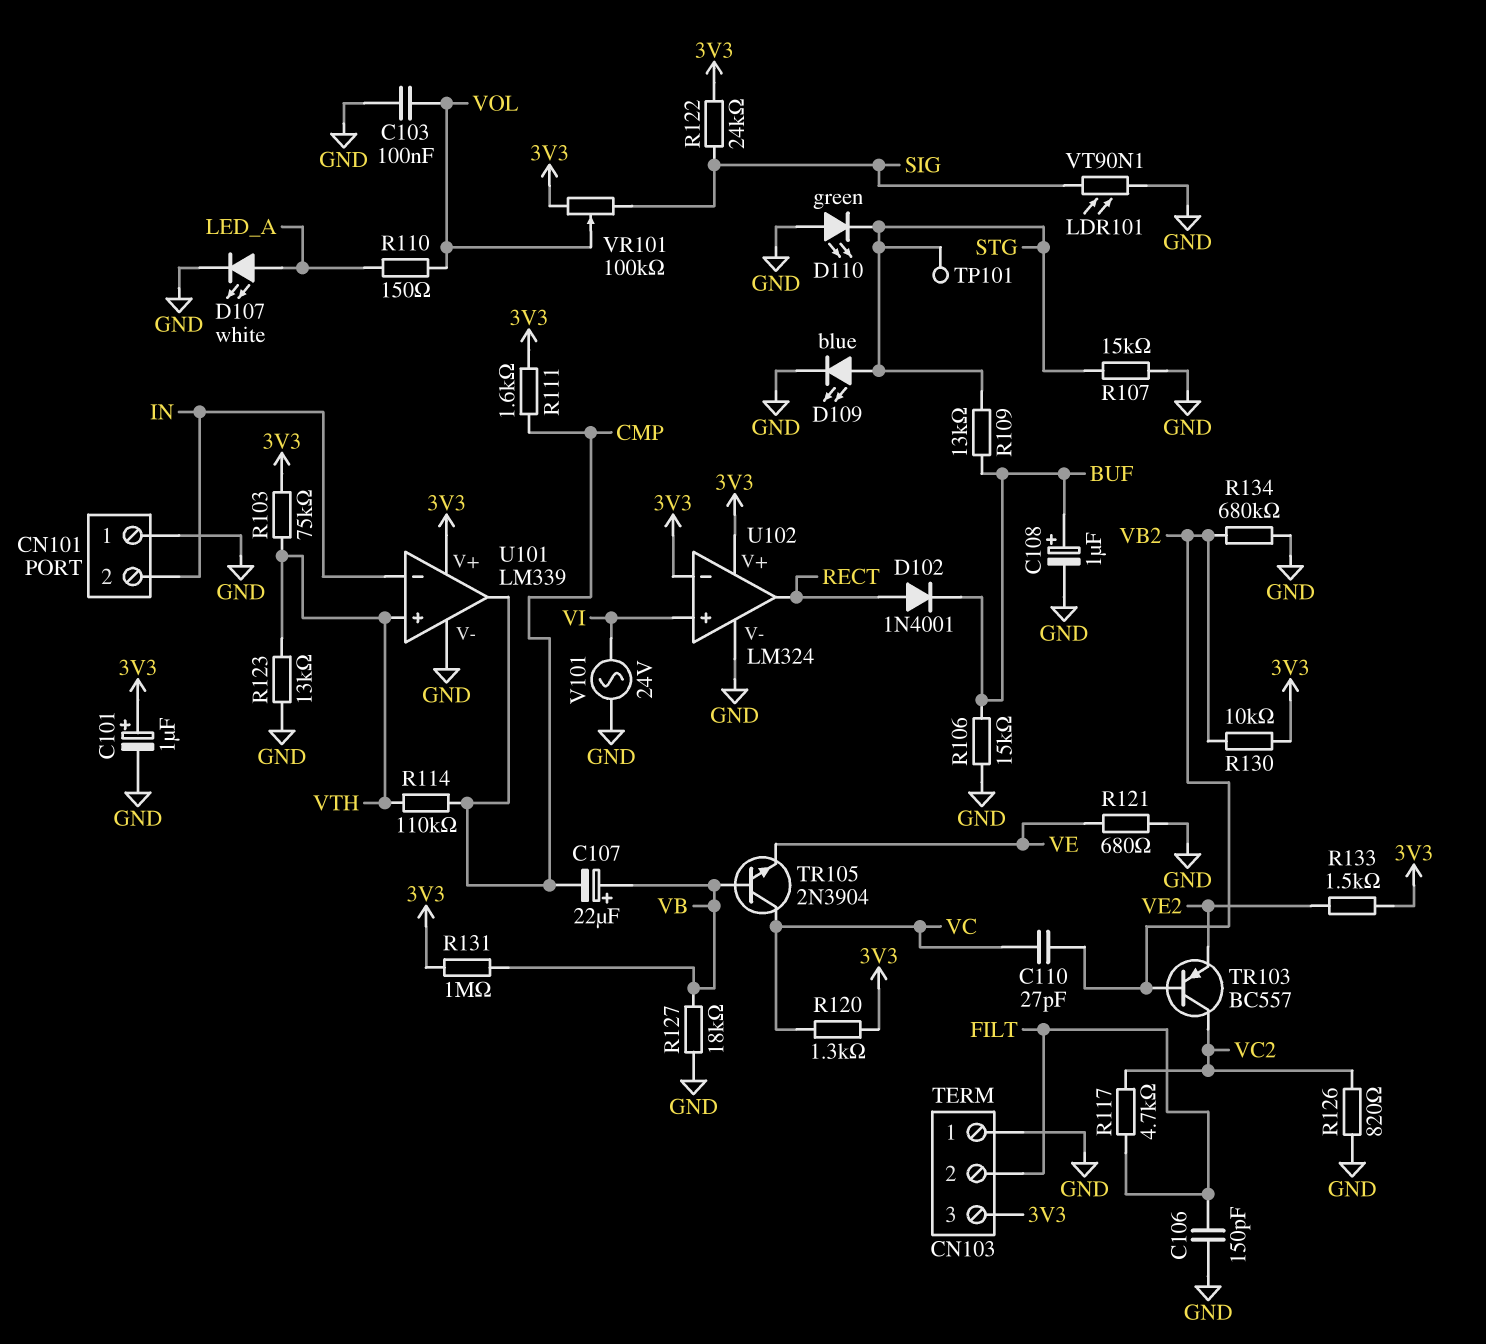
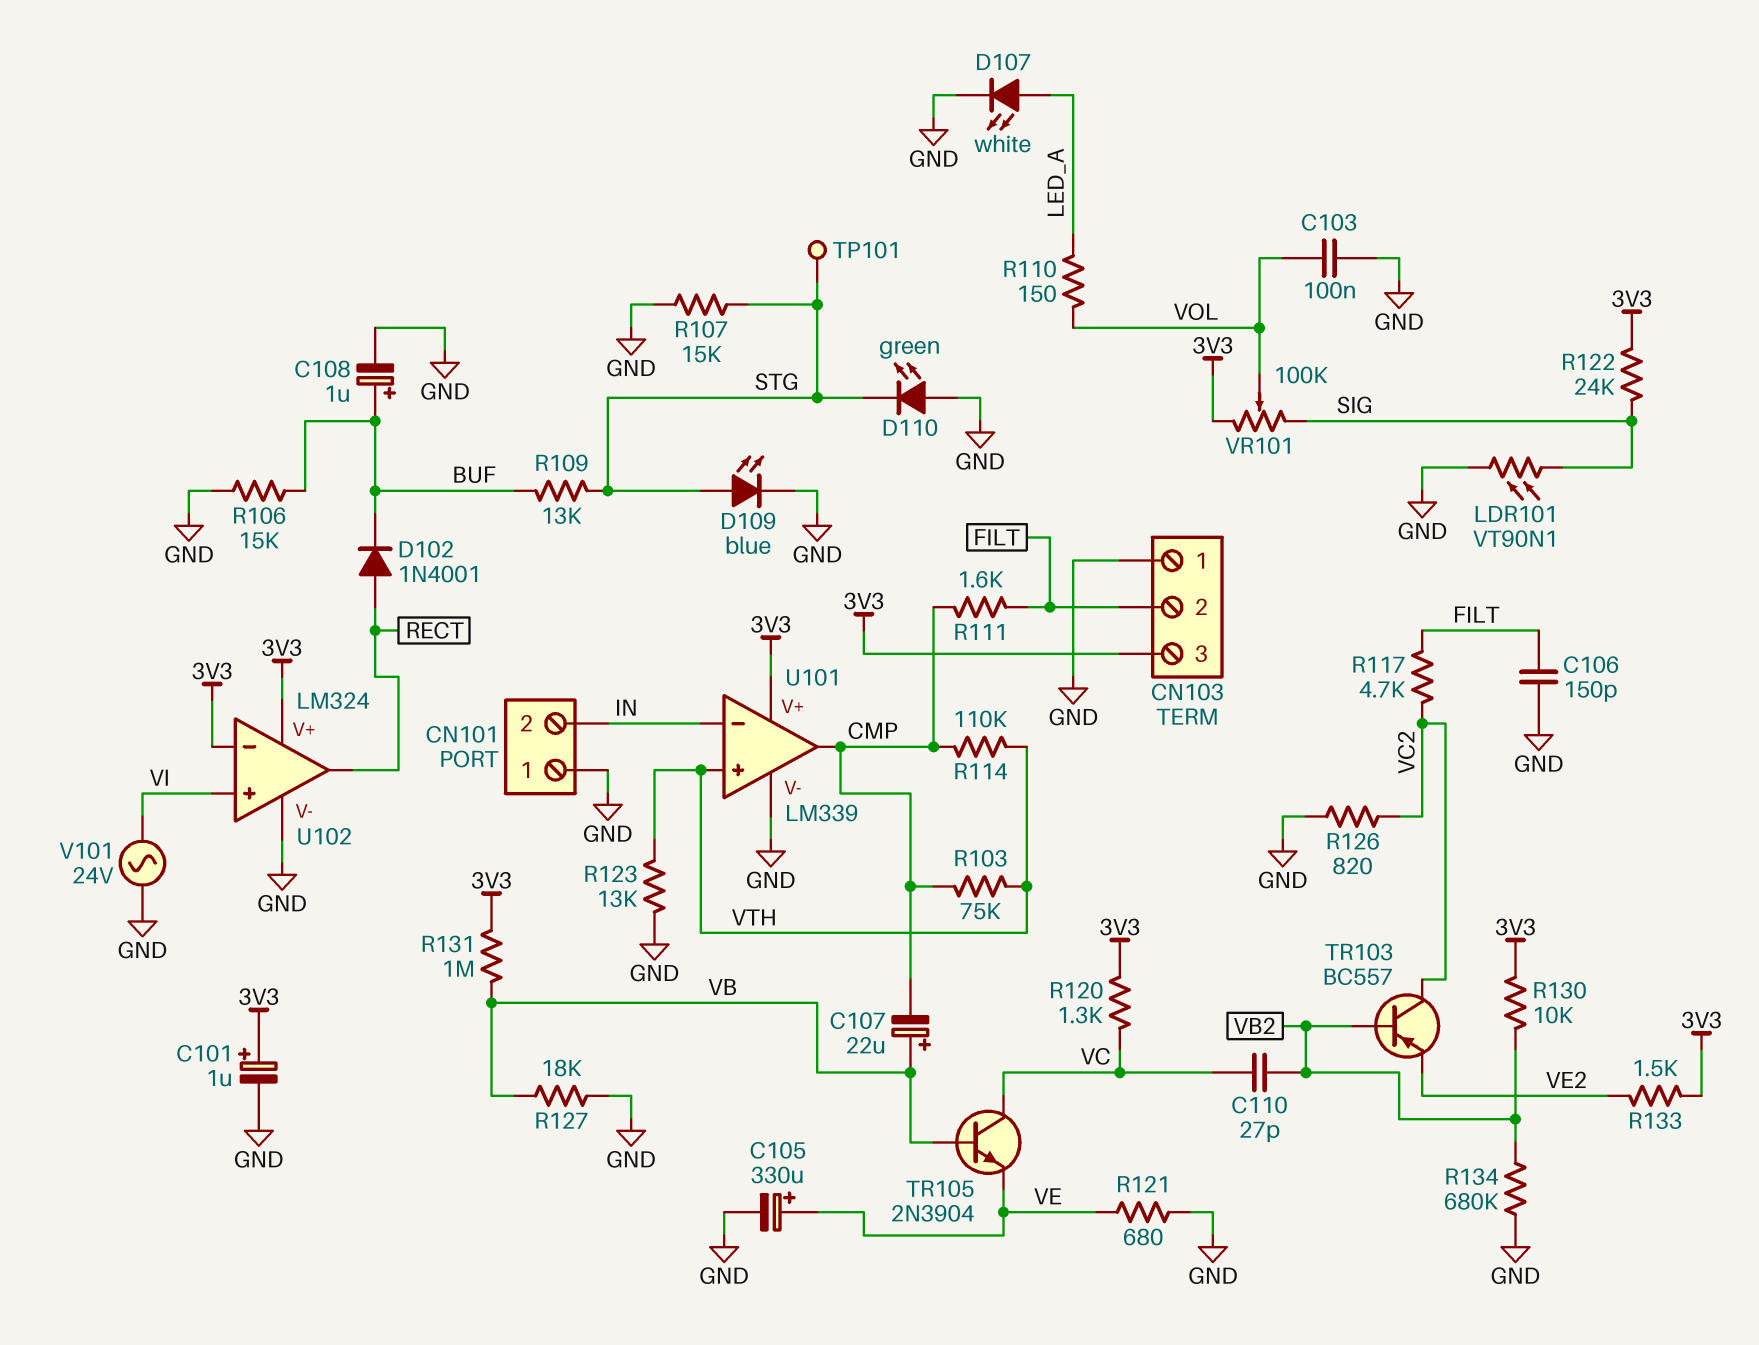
C105: none -> 330uF (plus VE, minus GND)
R103: 75k (3V3, VTH) -> 75k (CMP, VTH)
R111: 1.6k (3V3, CMP) -> 1.6k (CMP, FILT)

